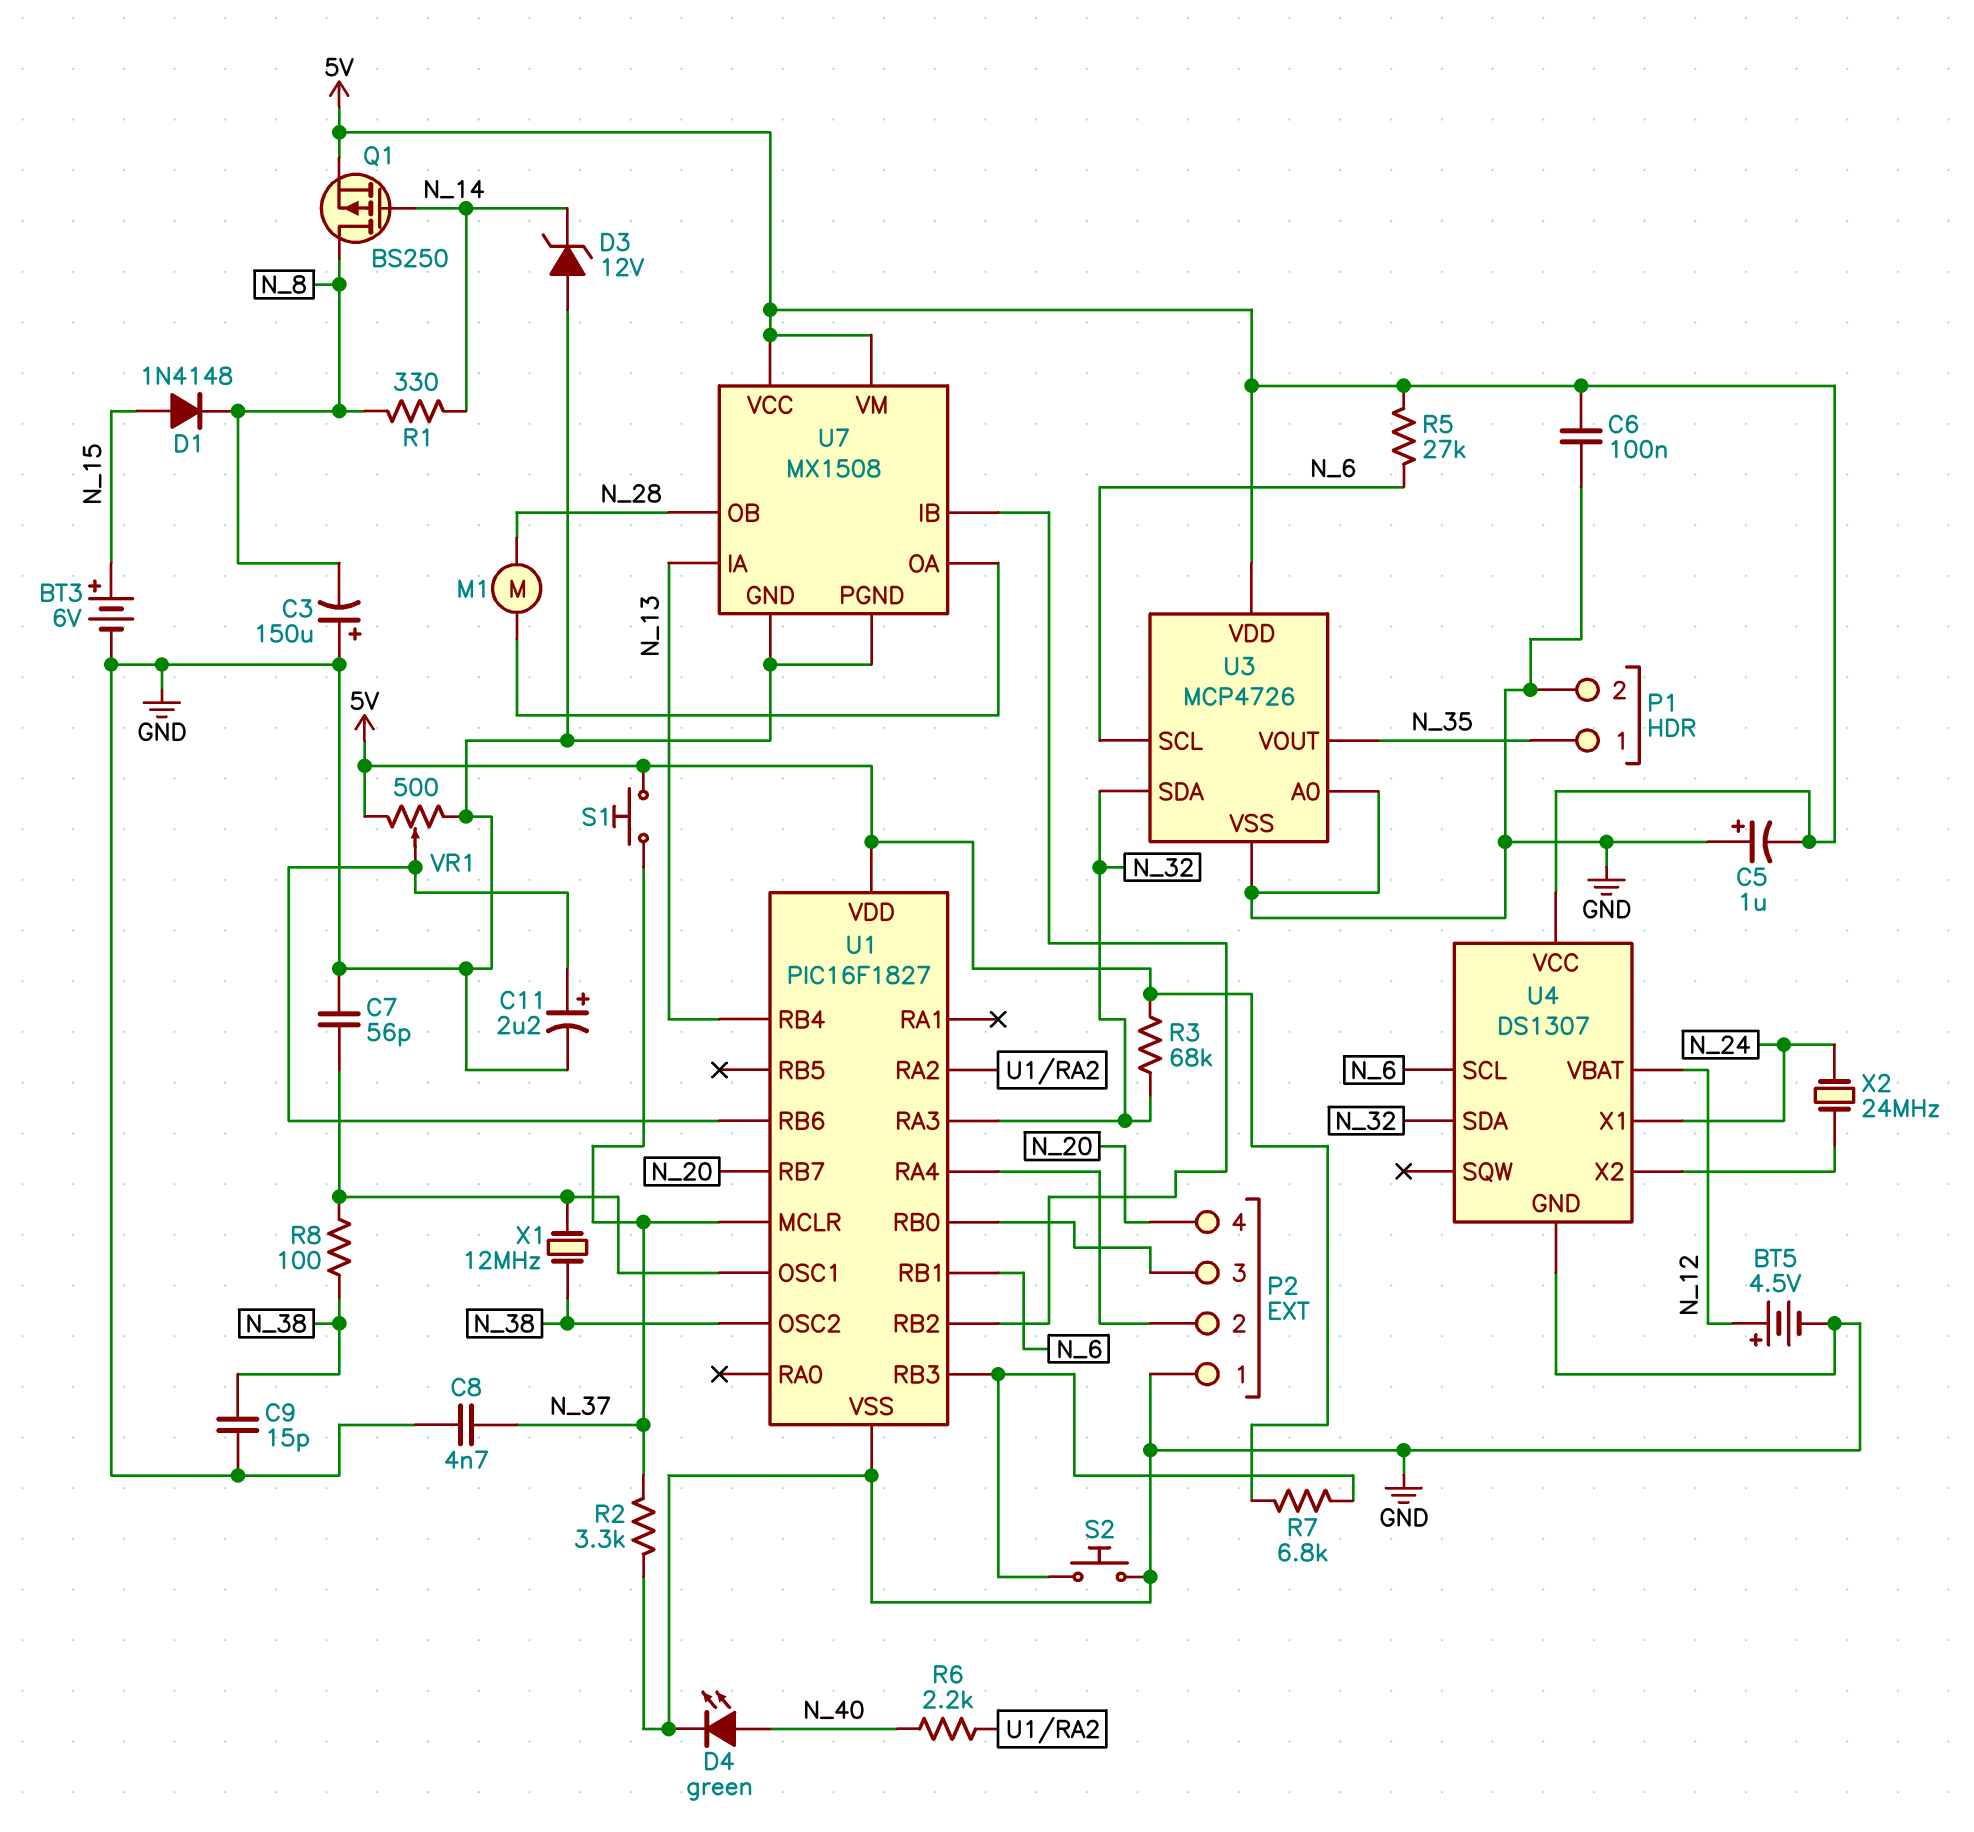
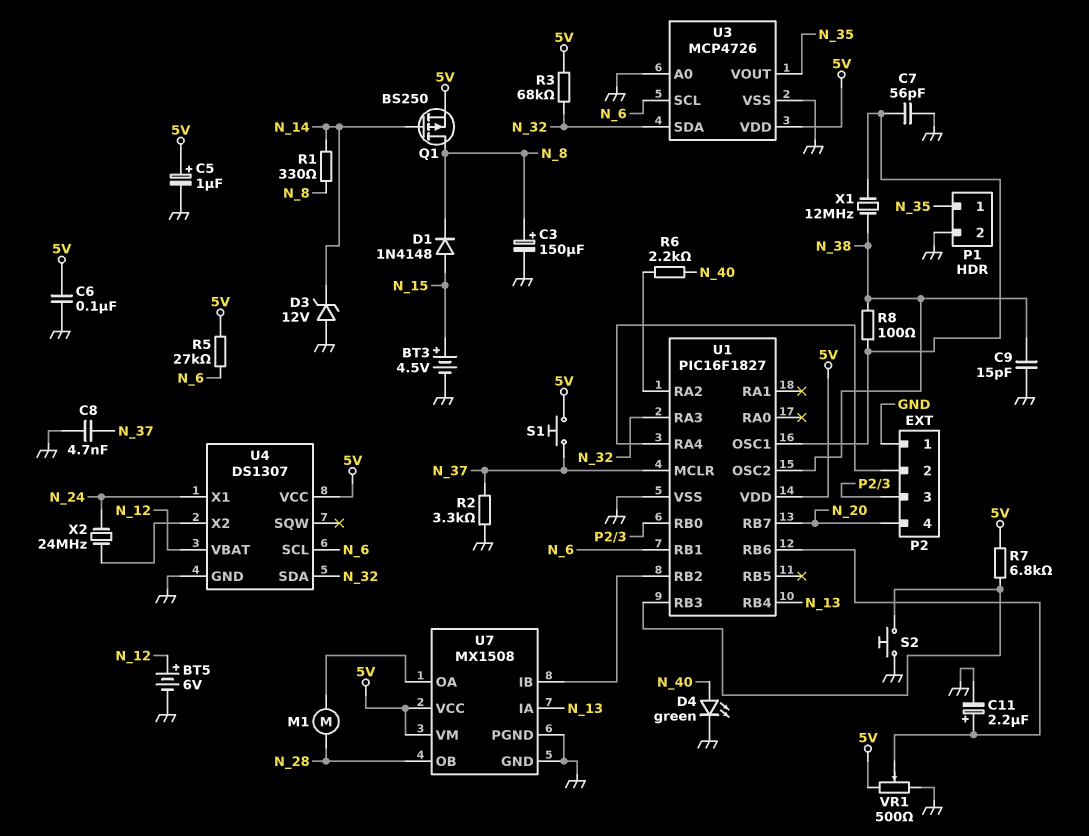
BT3: 6V (plus N_15, minus GND) -> 4.5V (plus N_15, minus GND)
BT5: 4.5V (plus N_12, minus GND) -> 6V (plus N_12, minus GND)
C3: 150uF (plus GND, minus N_8) -> 150uF (plus N_8, minus GND)
C5: 1uF (plus GND, minus 5V) -> 1uF (plus 5V, minus GND)

